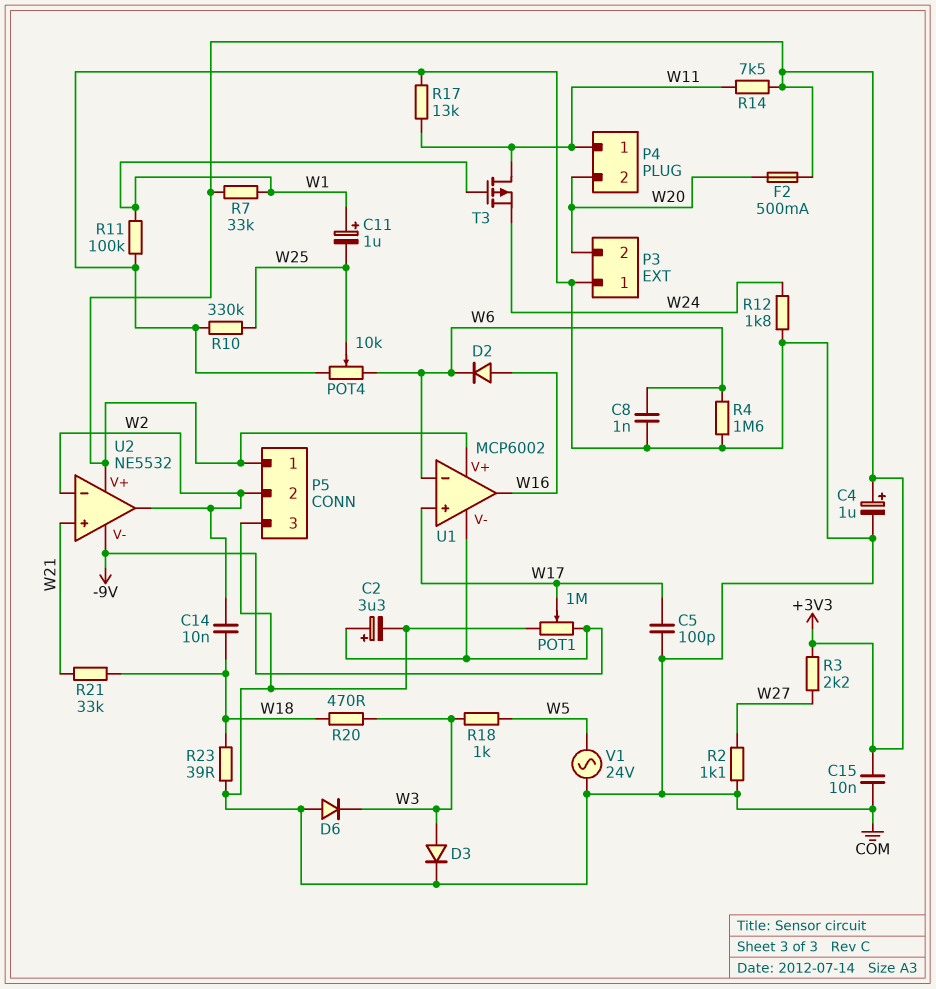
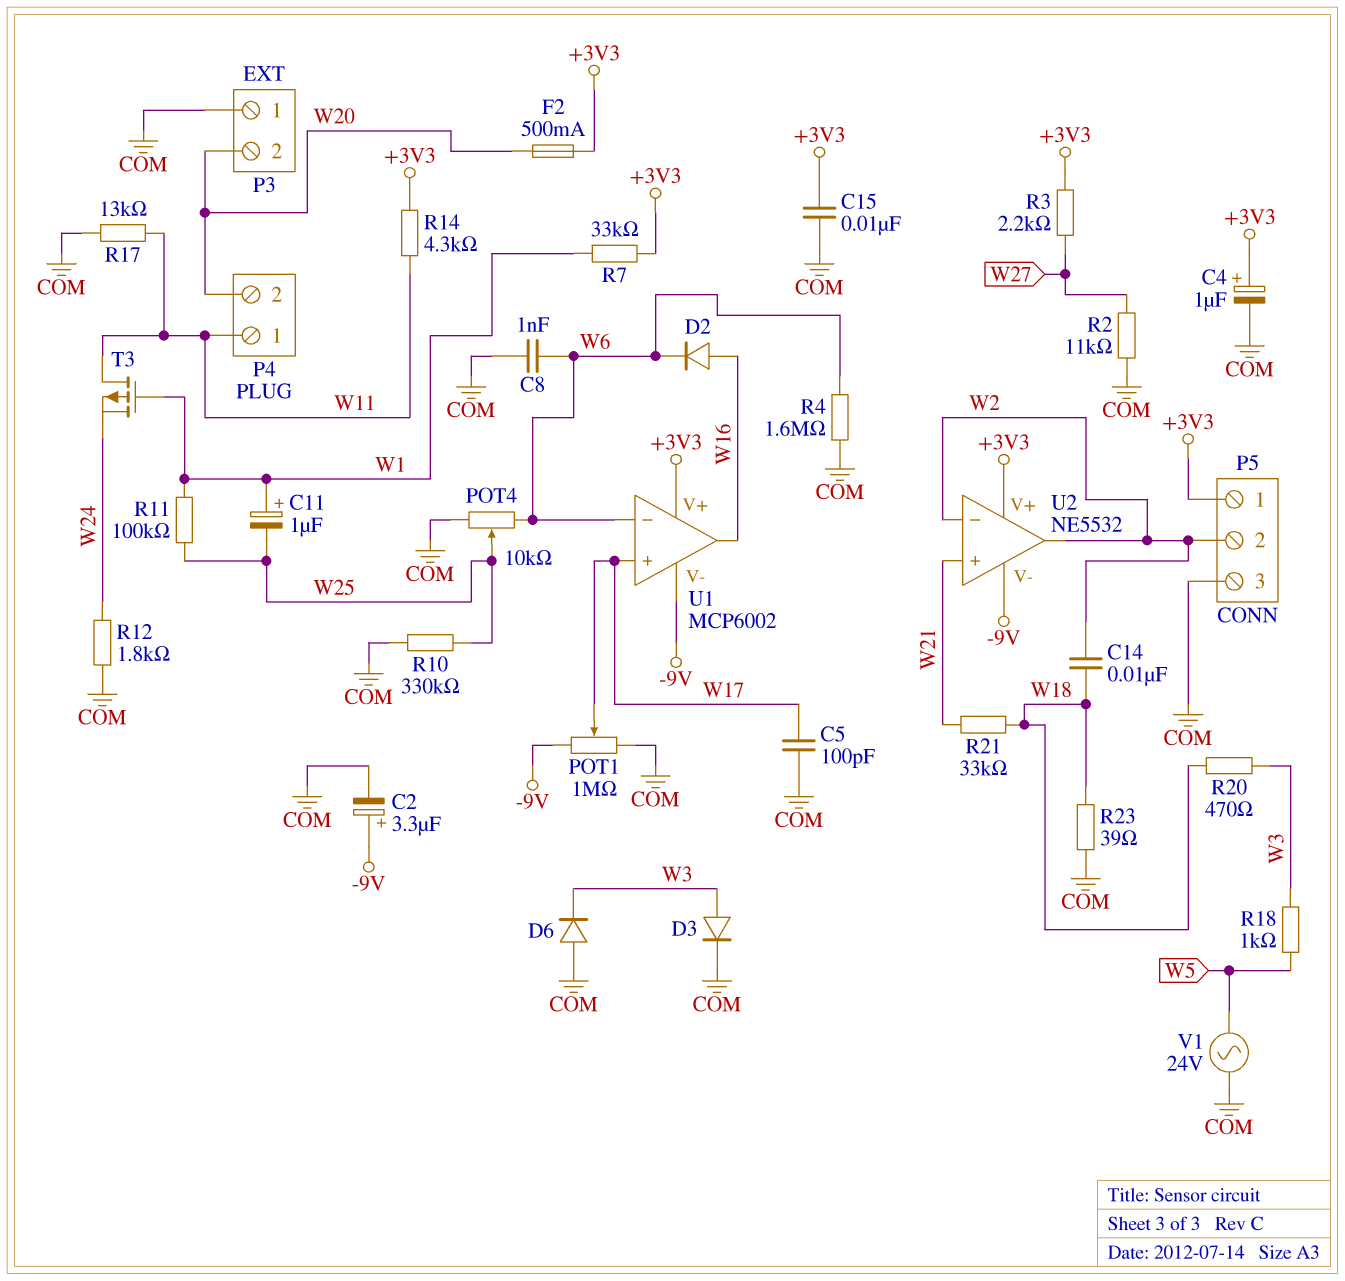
R2: 1.1k (COM, W27) -> 11k (COM, W27)
R11: 100k (COM, W1) -> 100k (W1, W25)
R14: 7.5k (+3V3, W11) -> 4.3k (+3V3, W11)

